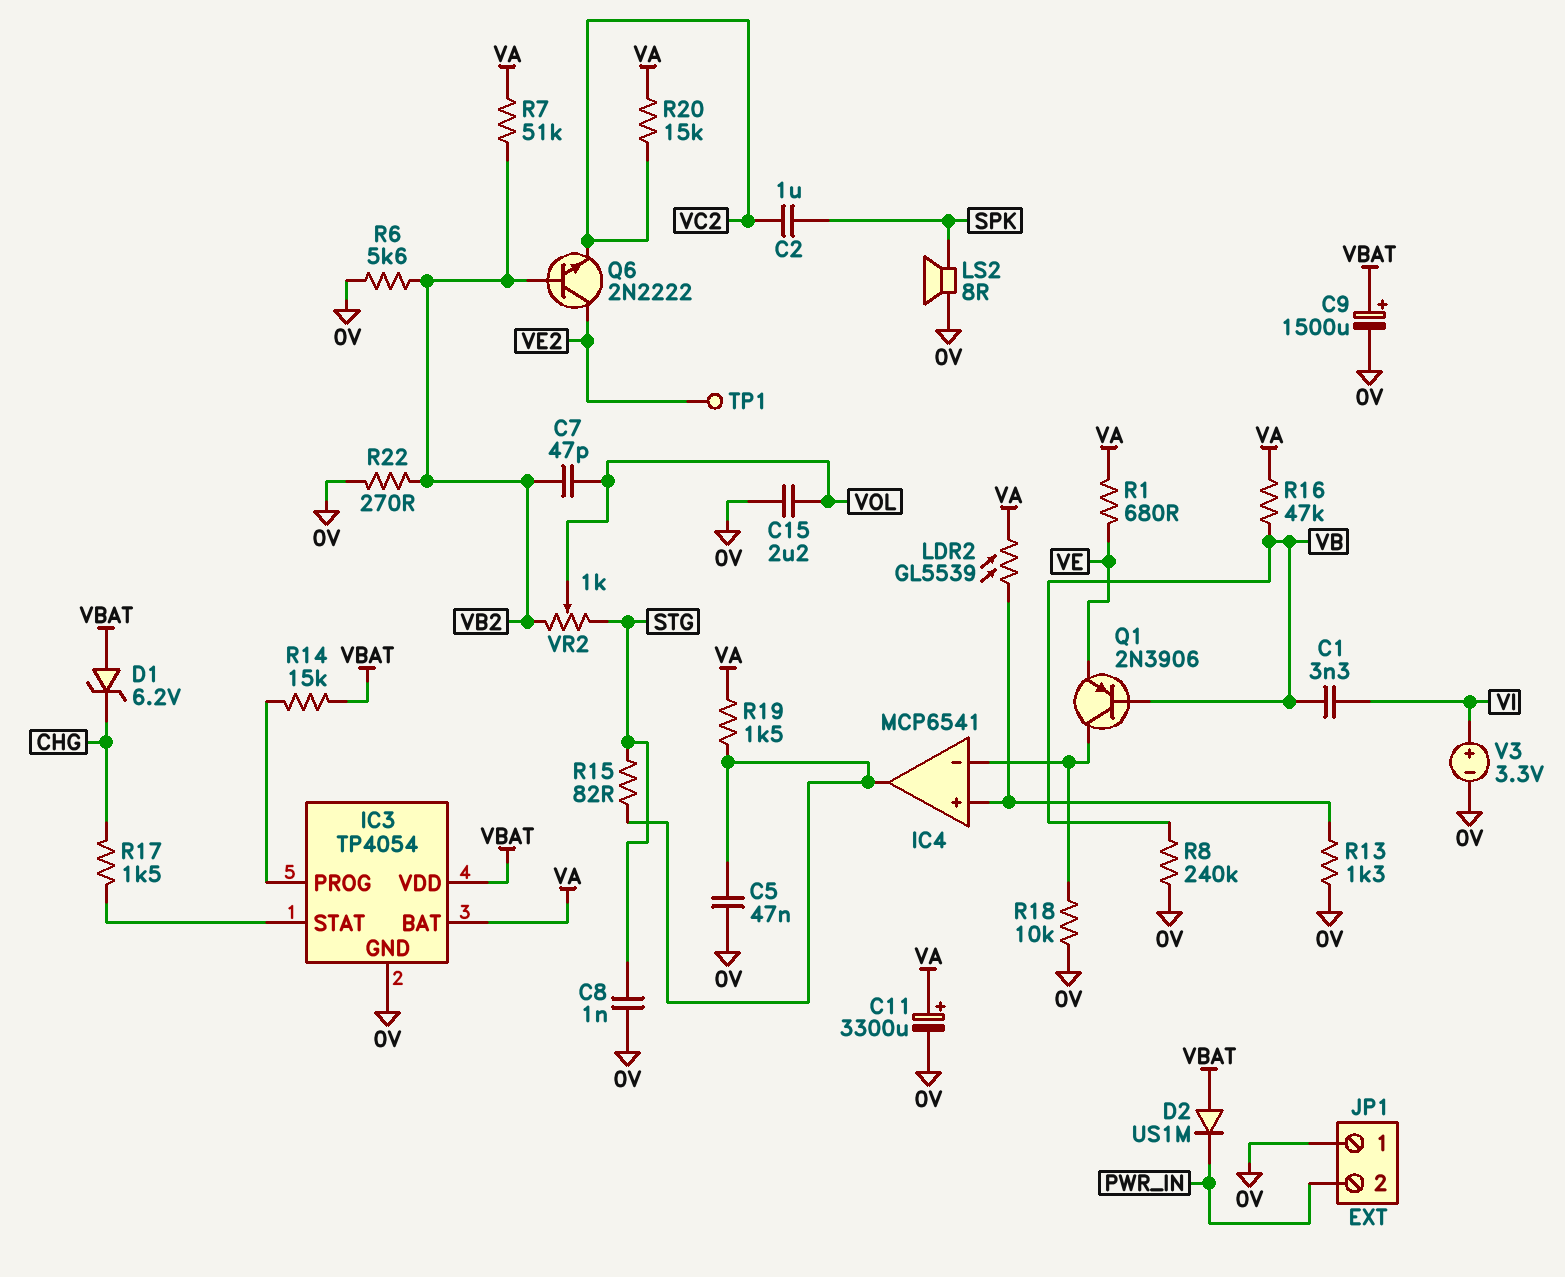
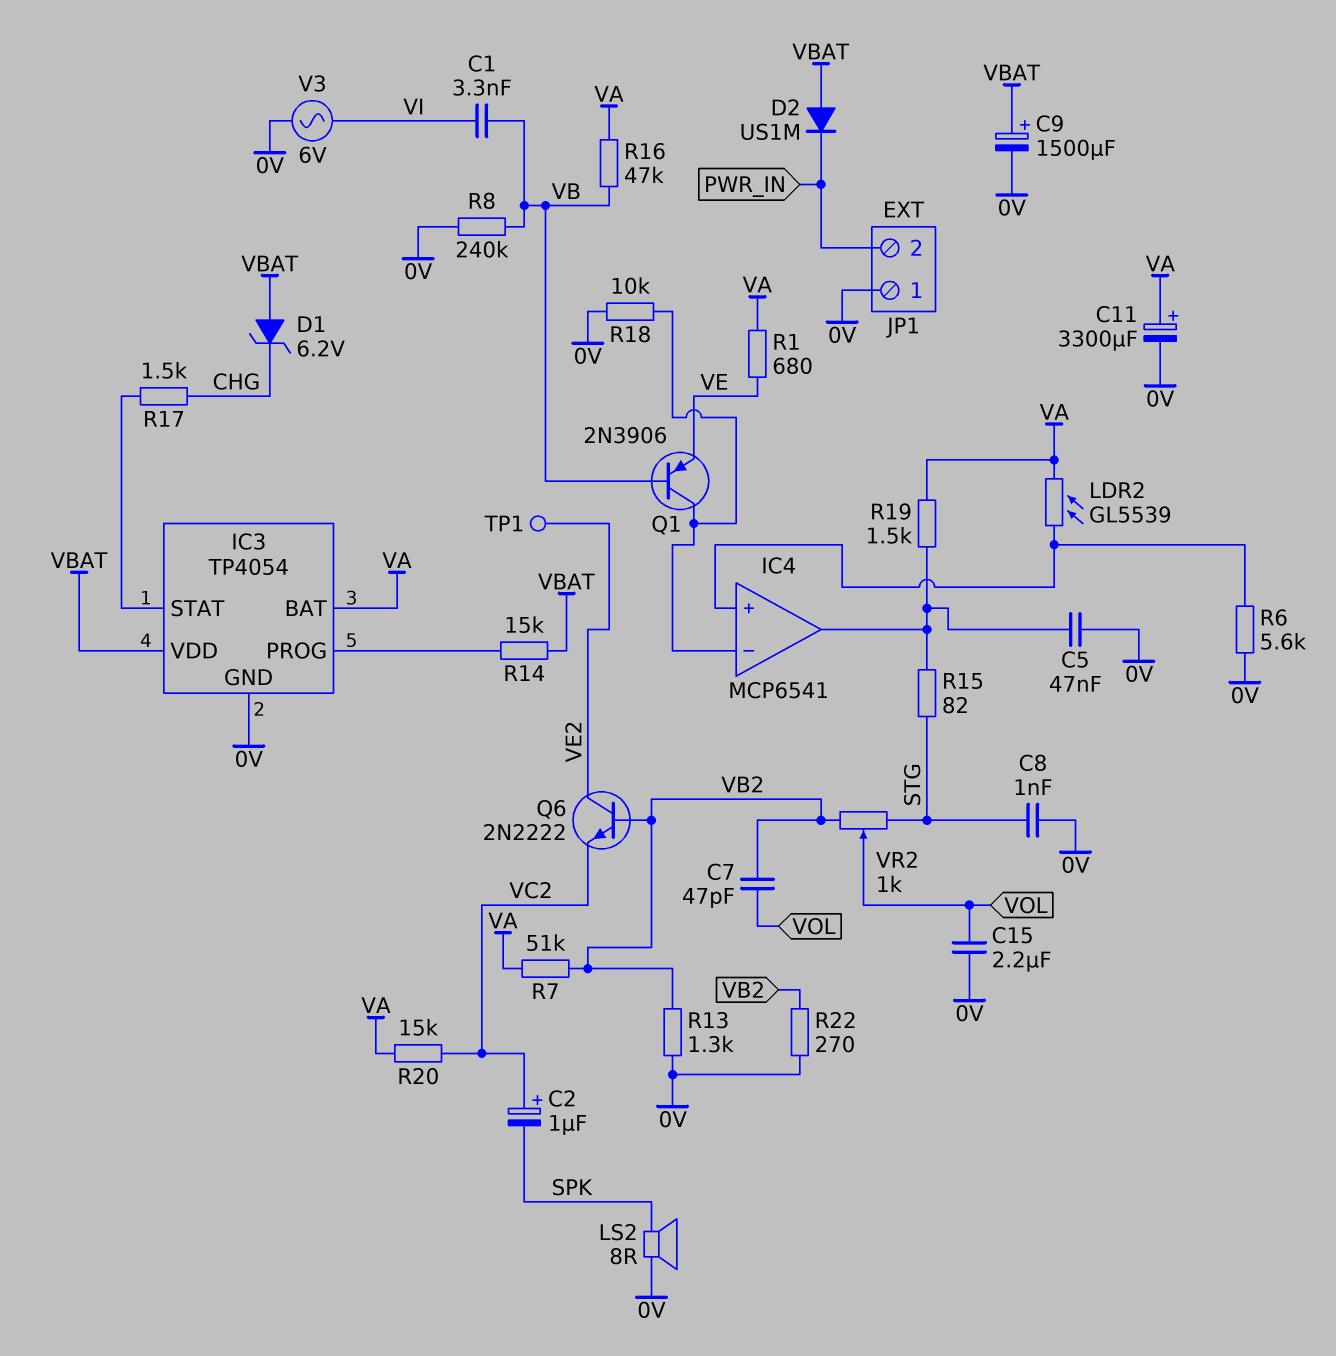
C2: 1uF (SPK, VC2) -> 1uF (plus VC2, minus SPK)
R6: 5.6k (0V, VB2) -> 5.6k (0V, IC4/in+)
R13: 1.3k (0V, IC4/in+) -> 1.3k (0V, VB2)
V3: 3.3V (plus VI, minus 0V) -> AC 6V (0V, VI)

